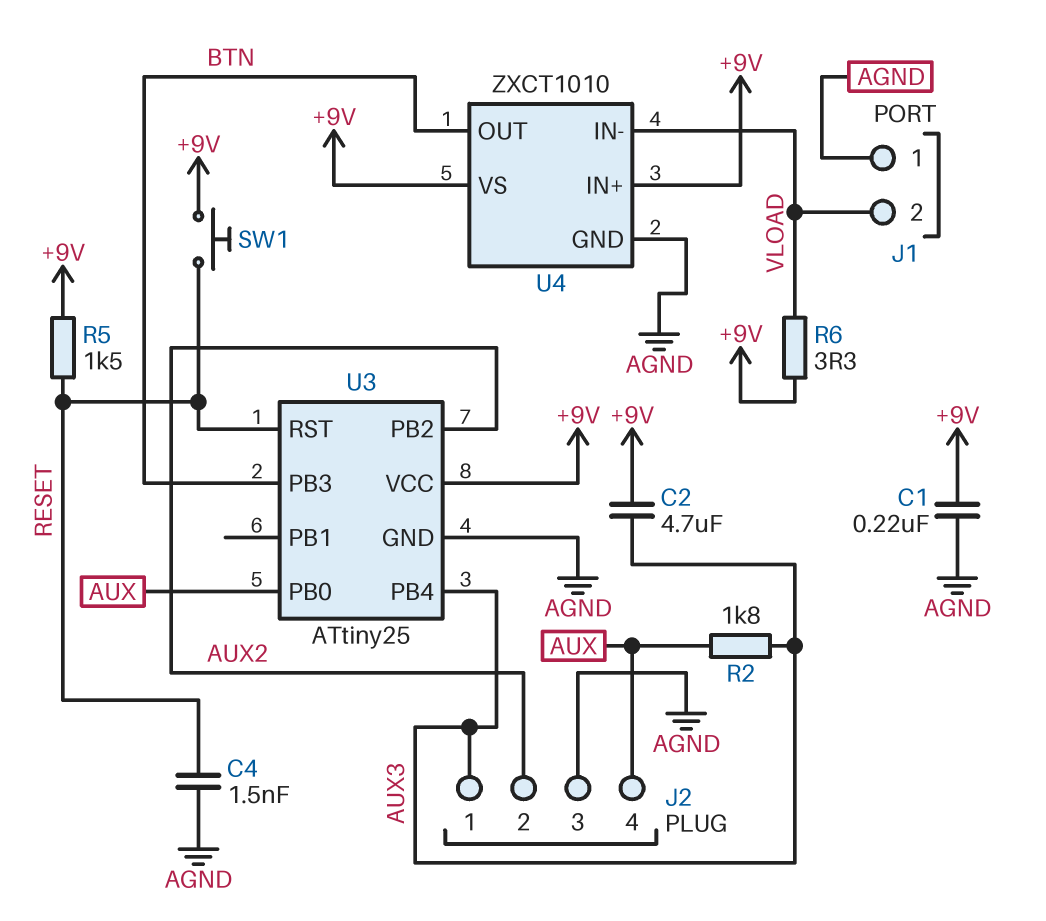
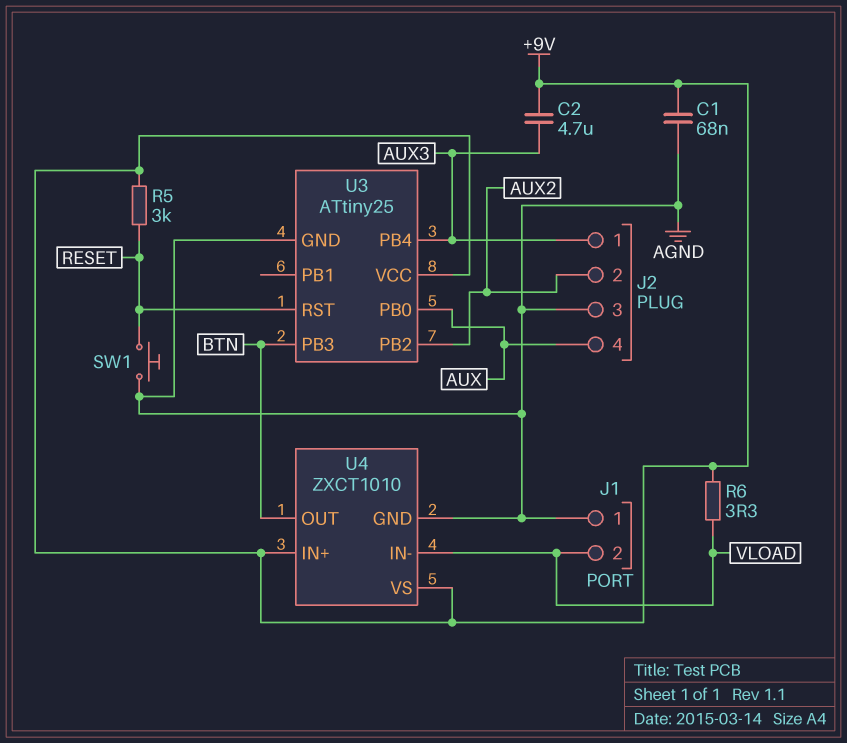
C1: 220nF (+9V, AGND) -> 68nF (+9V, AGND)
C4: 1.5nF (AGND, RESET) -> none
R2: 1.8k (AUX, AUX3) -> none
R5: 1.5k (+9V, RESET) -> 3k (+9V, RESET)
SW1: button (+9V, RESET) -> button (AGND, RESET)

